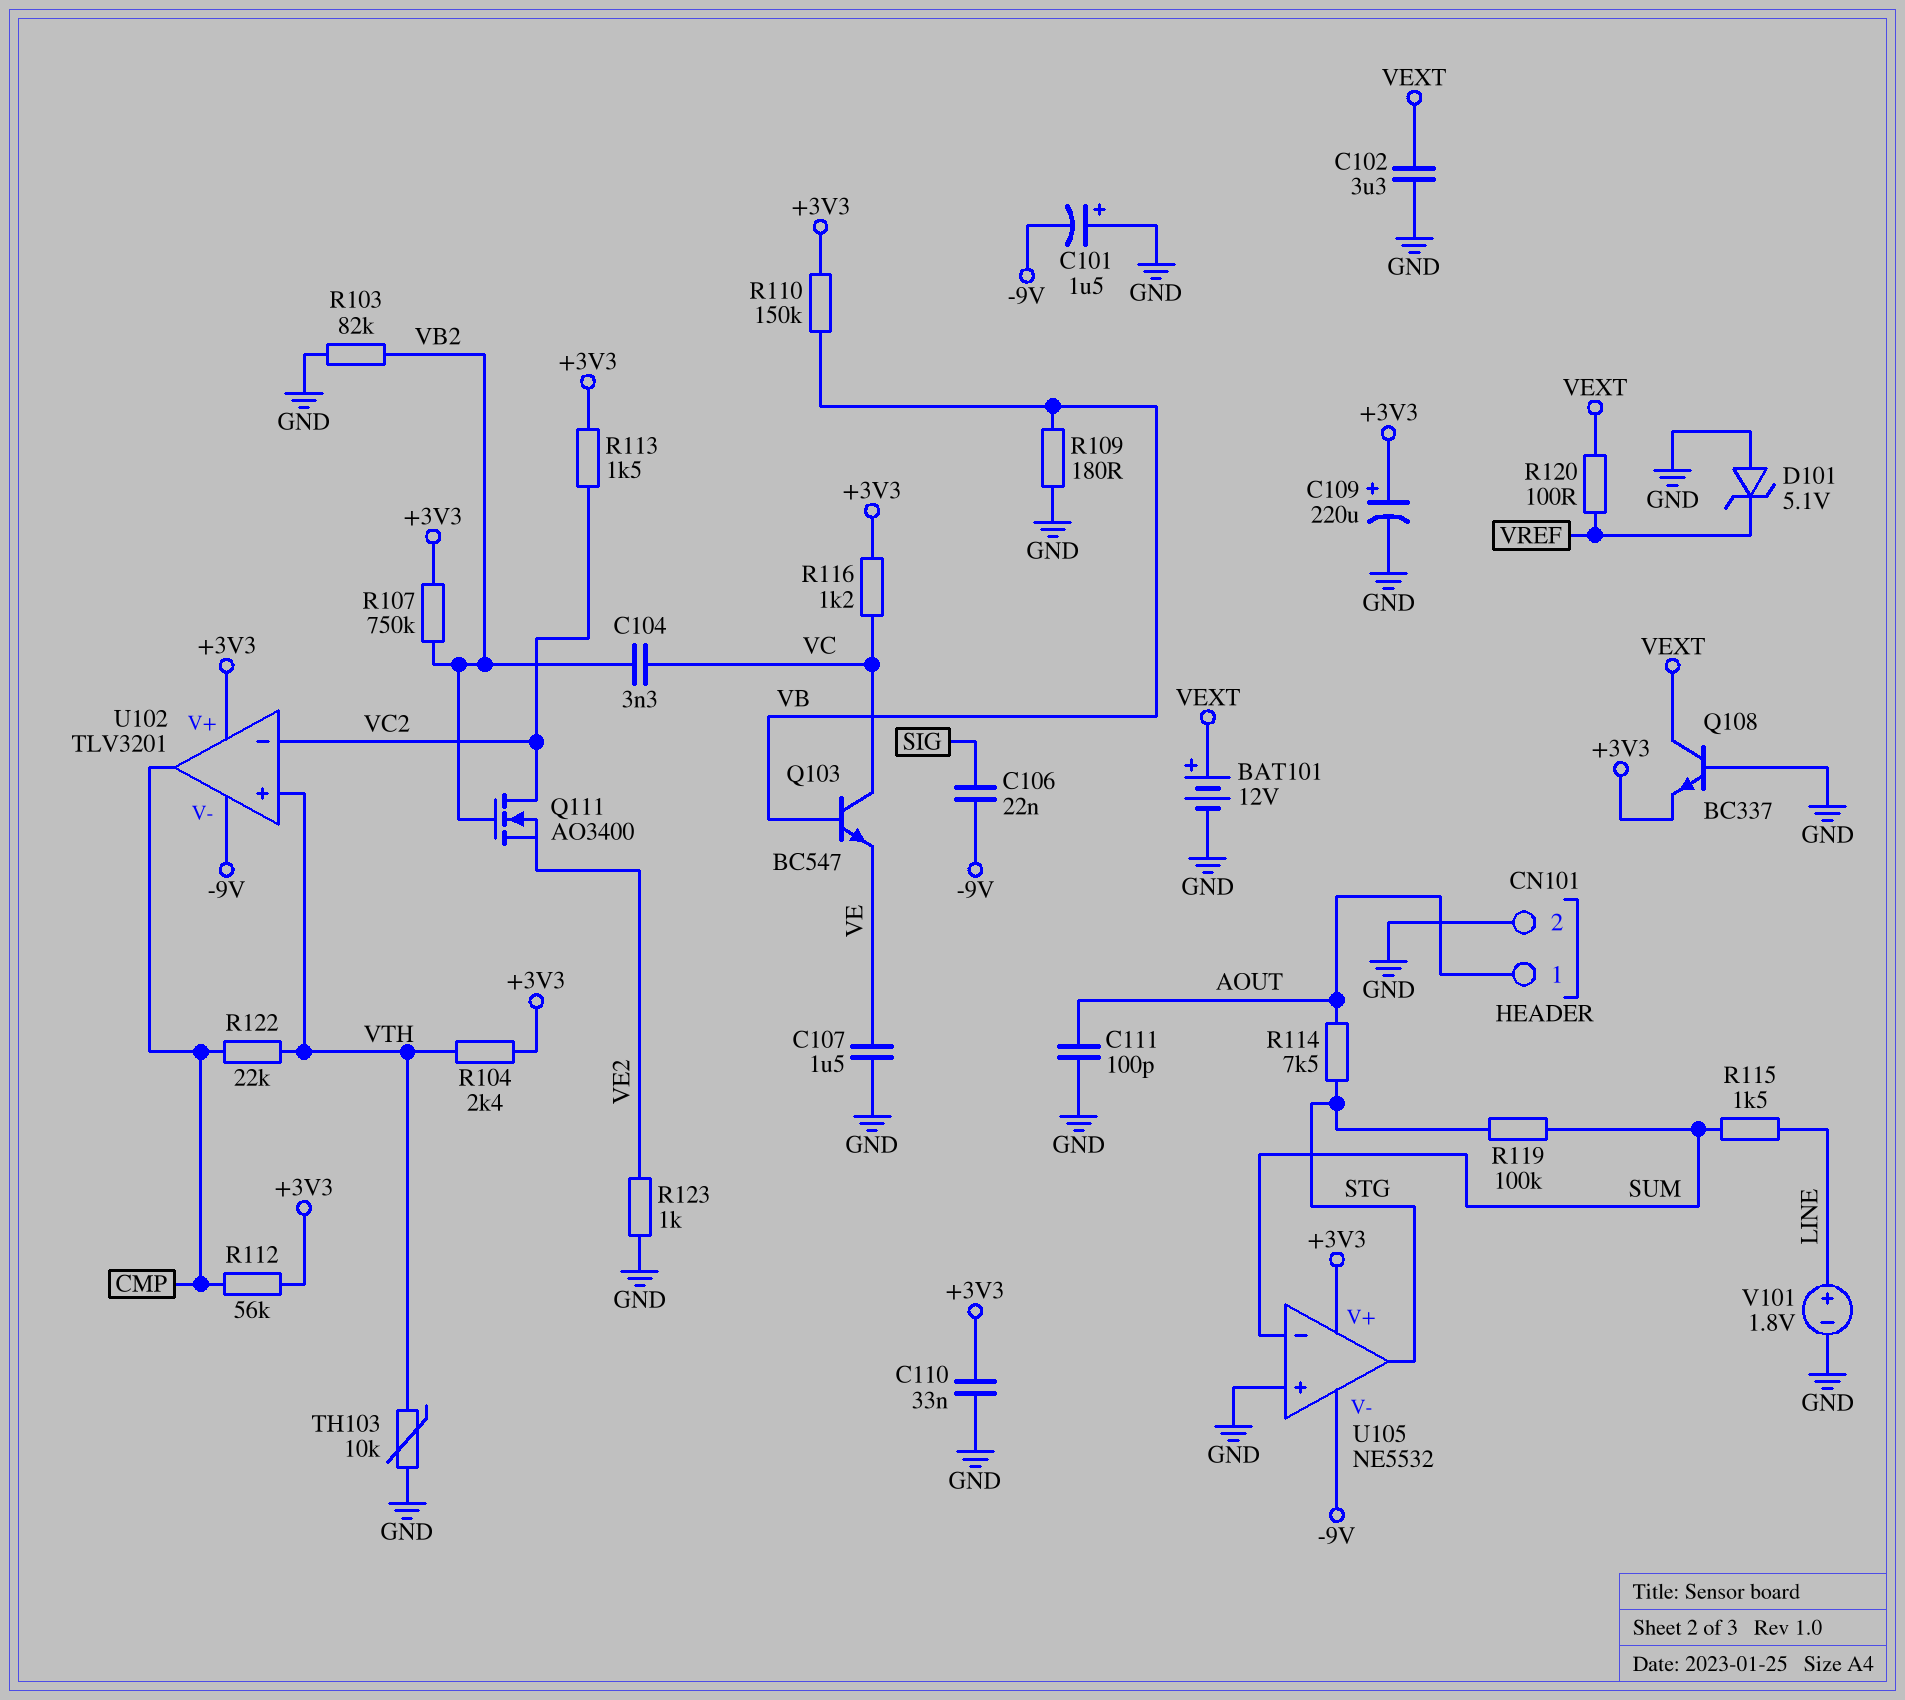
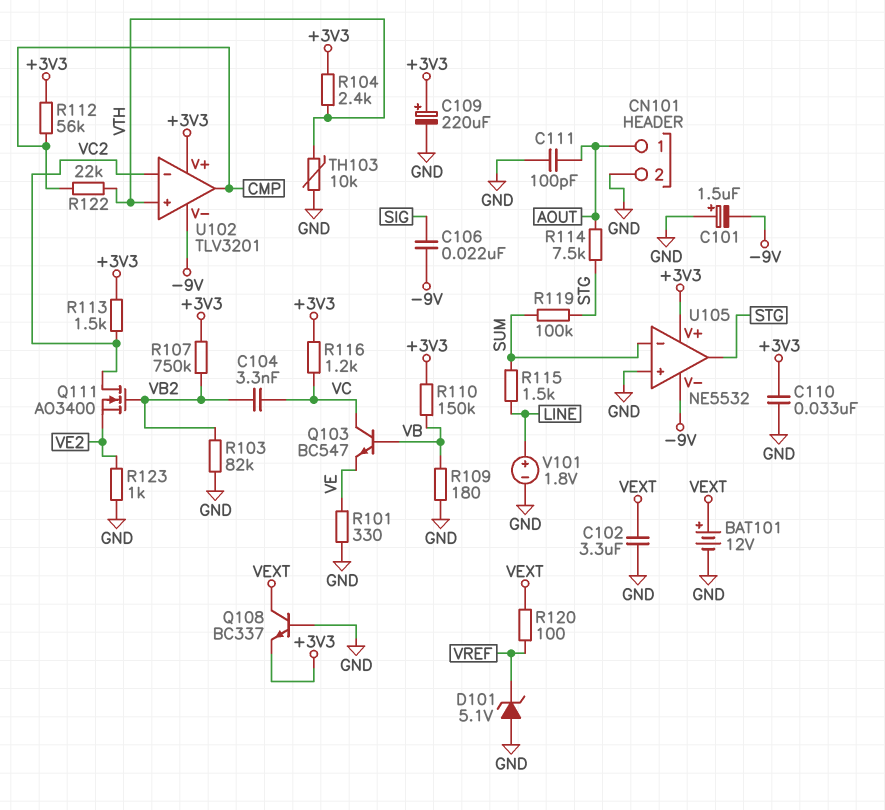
C107: 1.5uF (GND, VE) -> none
R101: none -> 330 (GND, VE)

